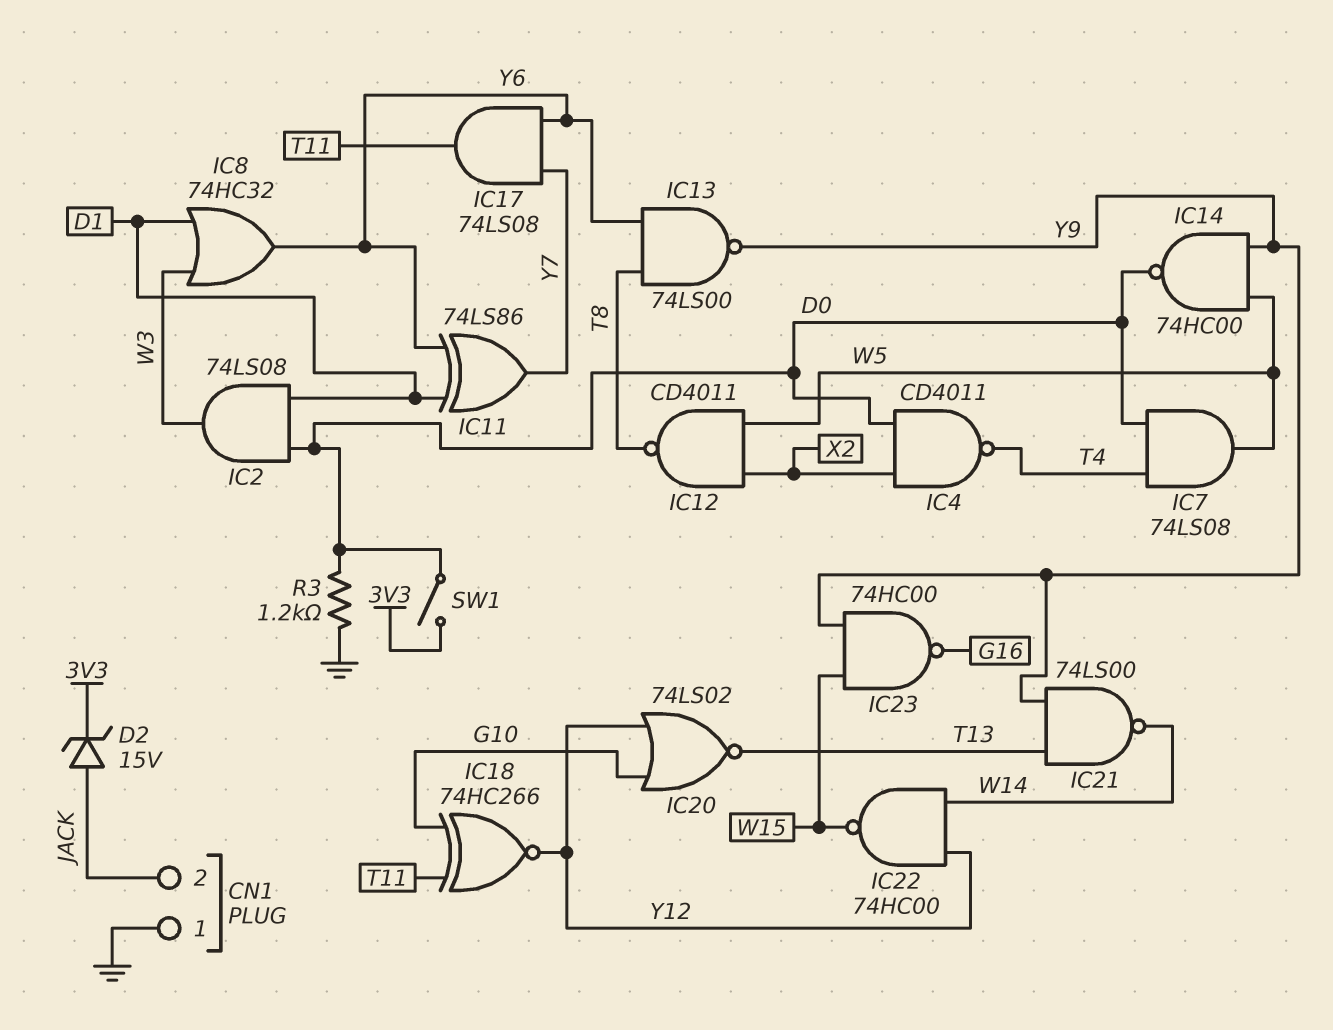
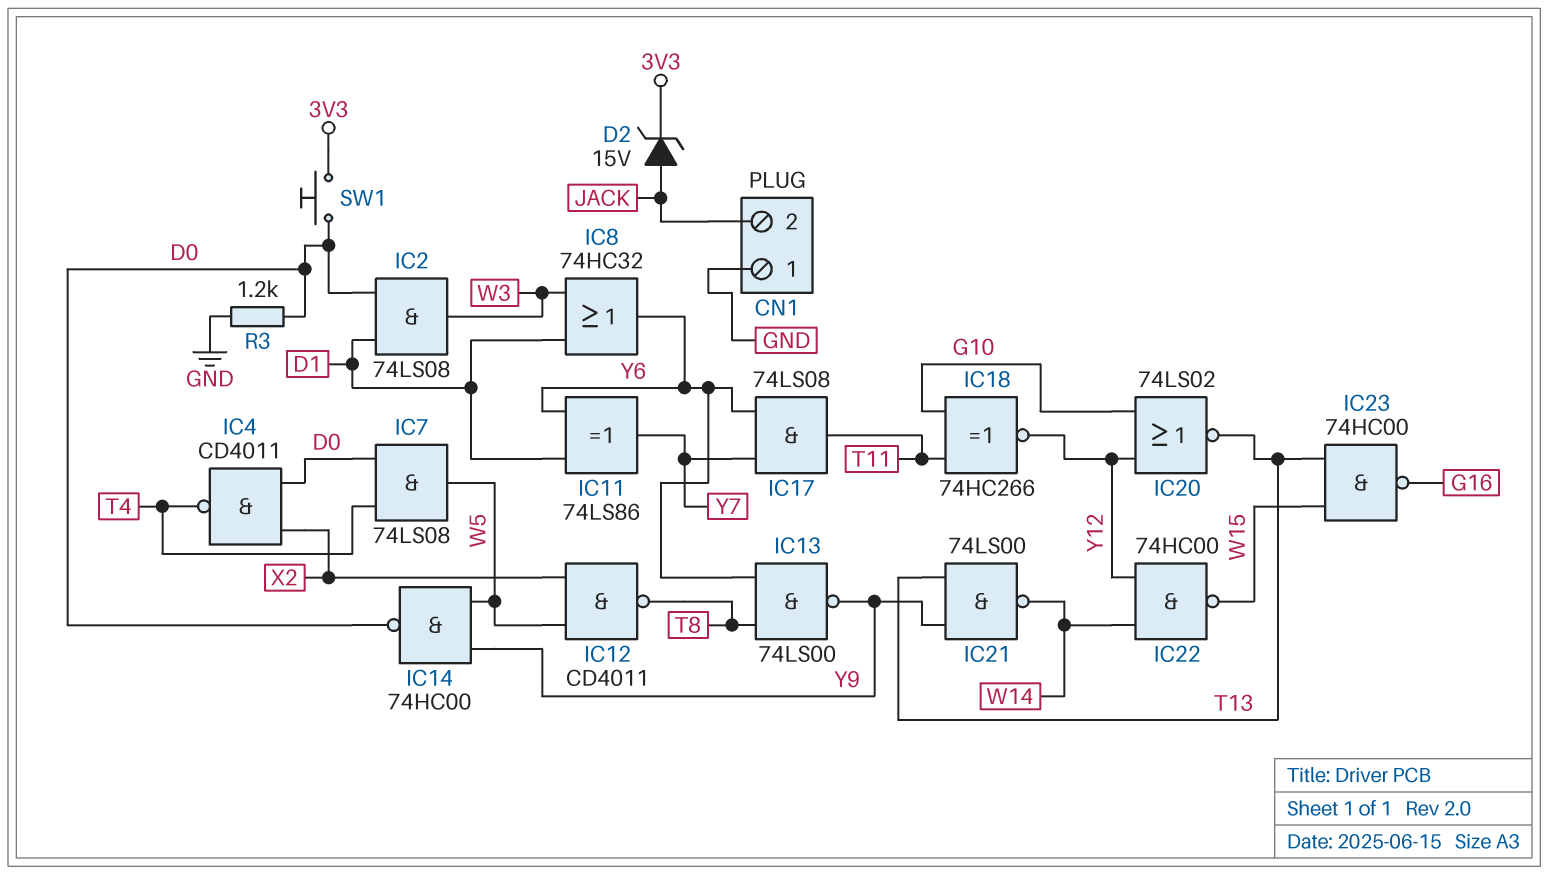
IC23: NAND 74HC00 (in W15, in Y9, out G16) -> NAND 74HC00 (in T13, in W15, out G16)
SW1: switch (3V3, D0) -> button (3V3, D0)

